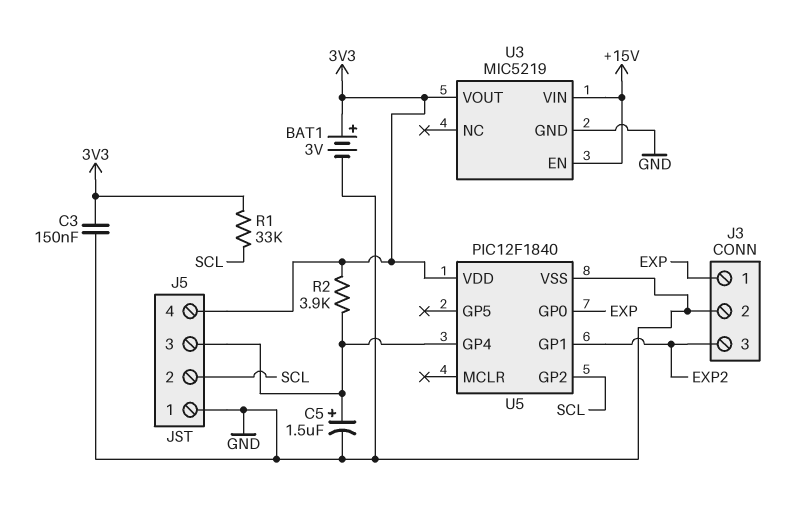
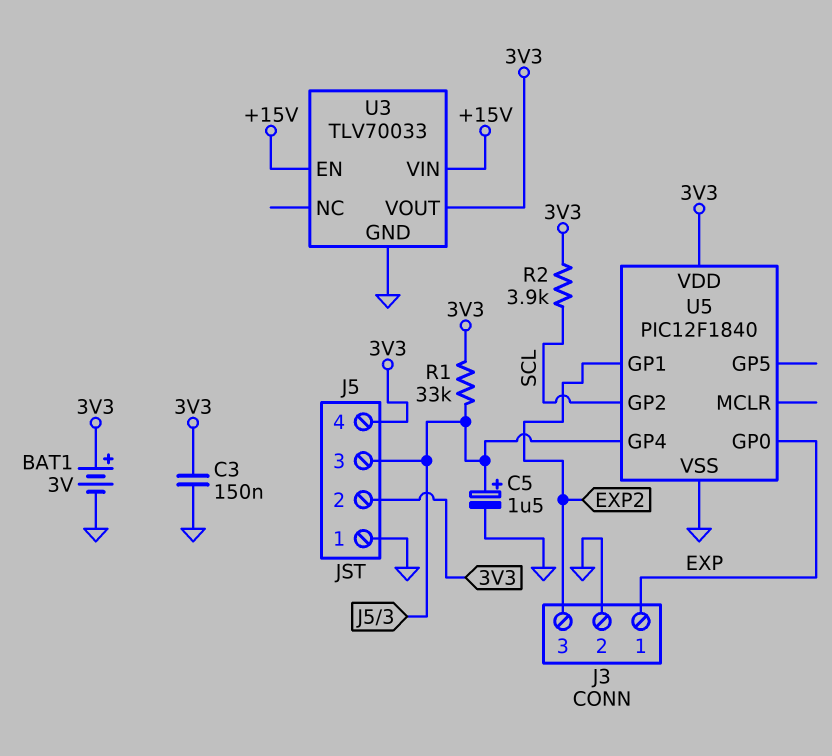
J5 pin 2: SCL -> 3V3
R1: 33k (3V3, SCL) -> 33k (3V3, J5/3)
R2: 3.9k (3V3, J5/3) -> 3.9k (3V3, SCL)
U3: MIC5219 -> TLV70033

